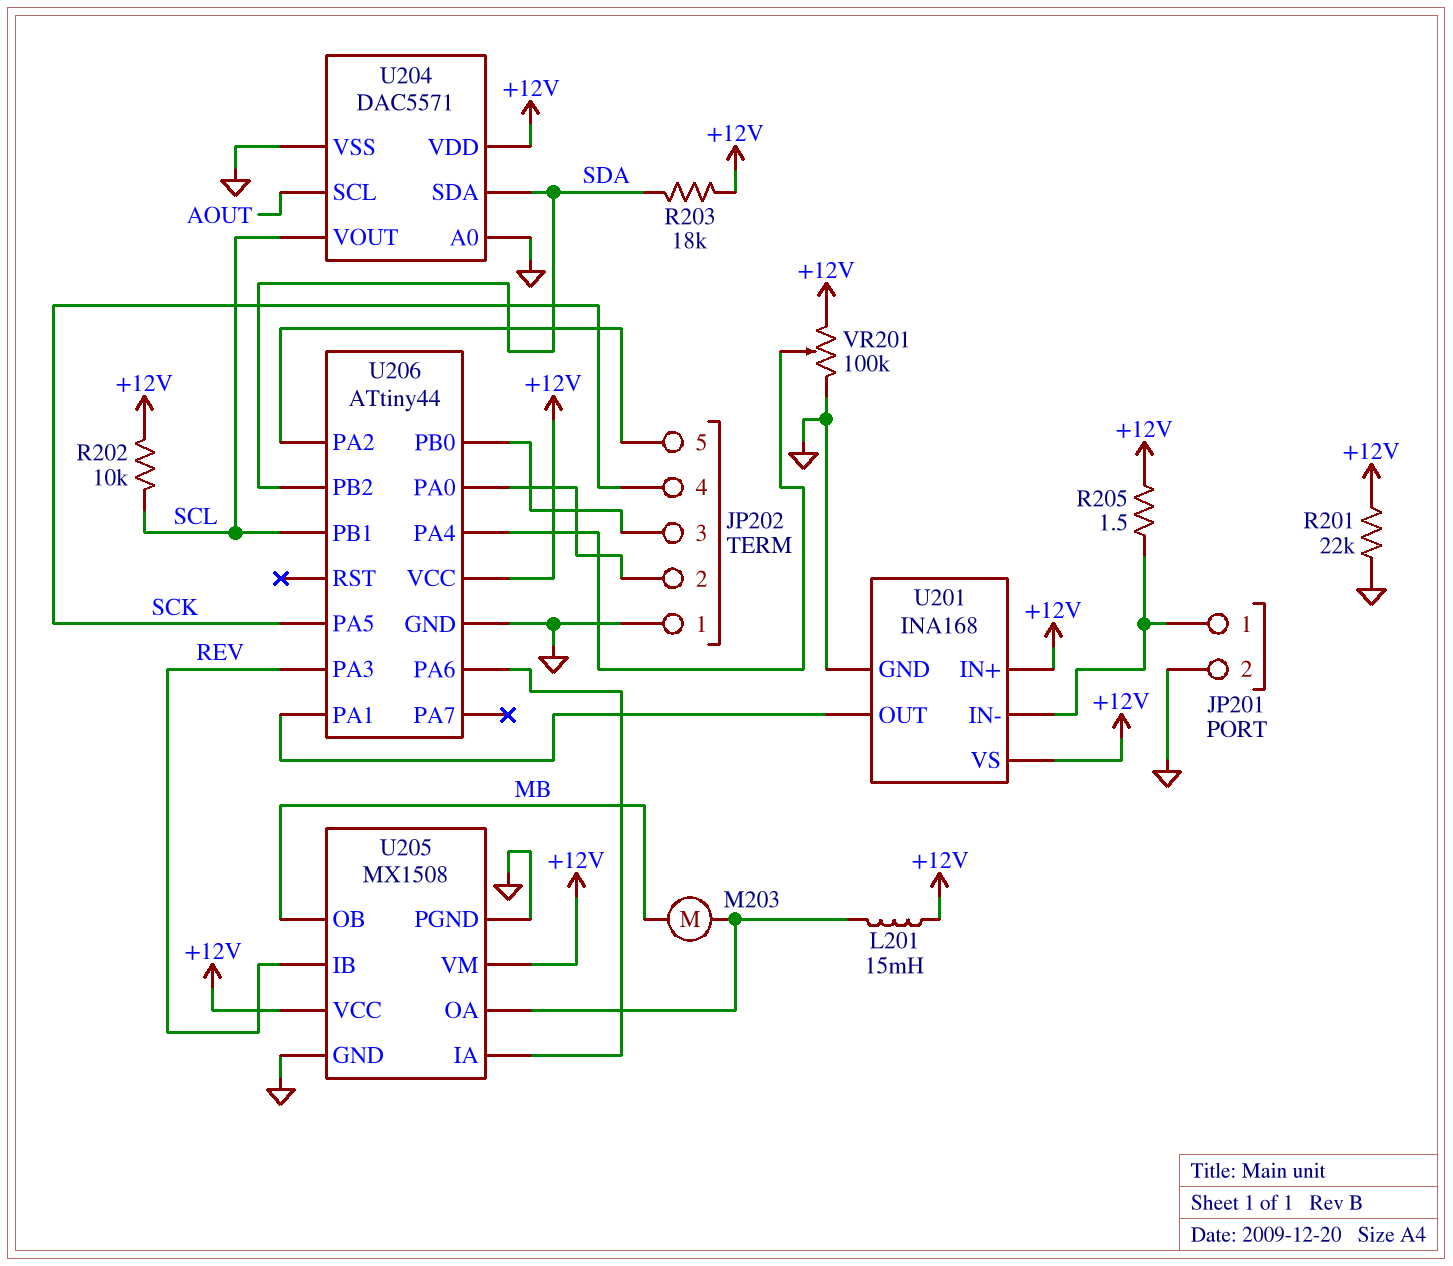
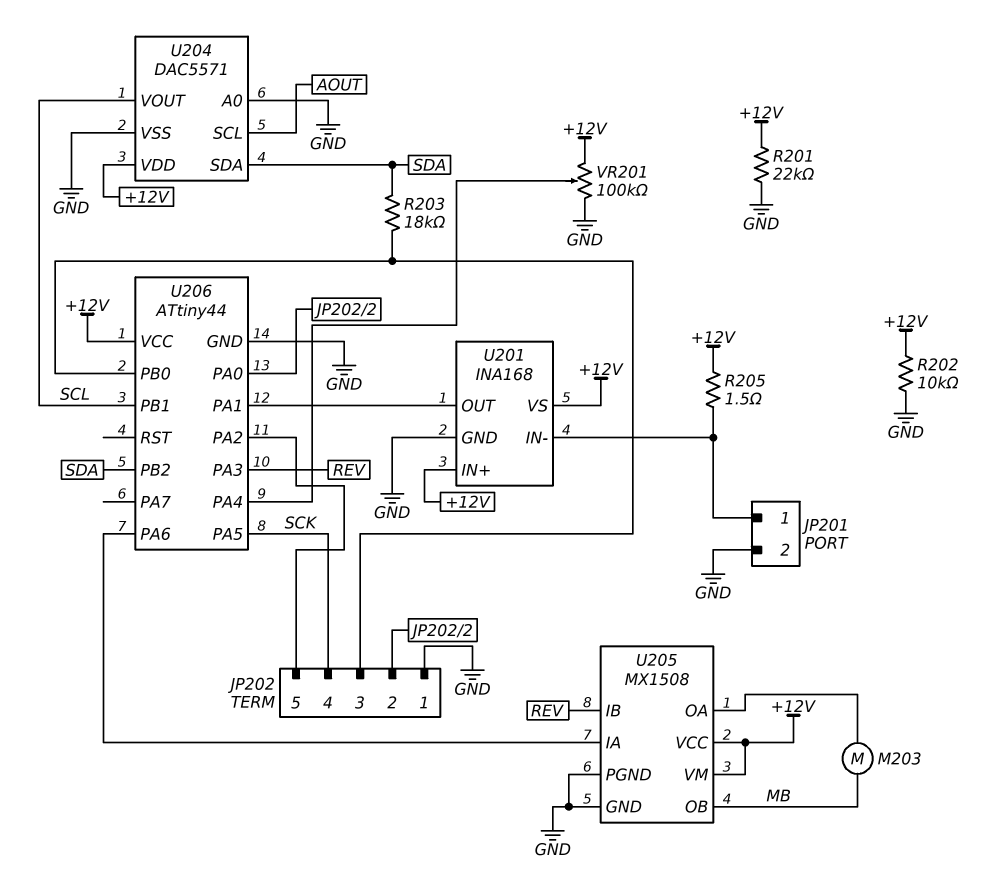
L201: 15mH (+12V, U205/OA) -> none
R202: 10k (+12V, SCL) -> 10k (+12V, GND)
R203: 18k (+12V, SDA) -> 18k (JP202/3, SDA)

